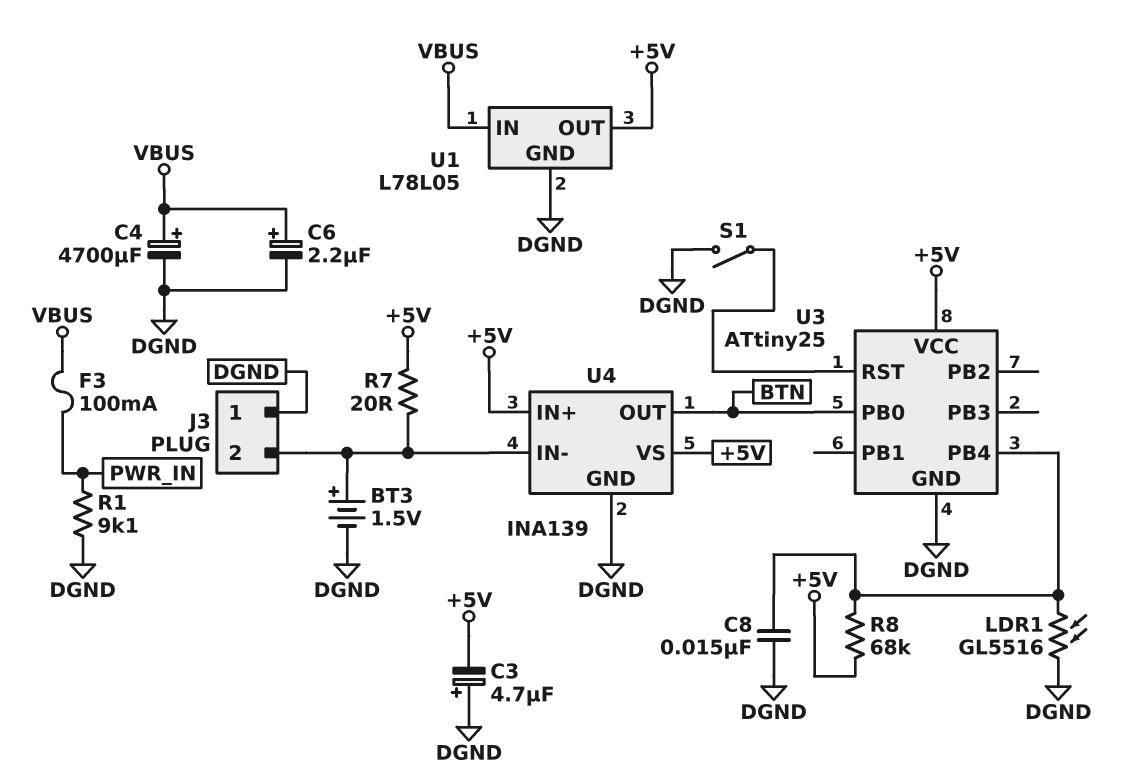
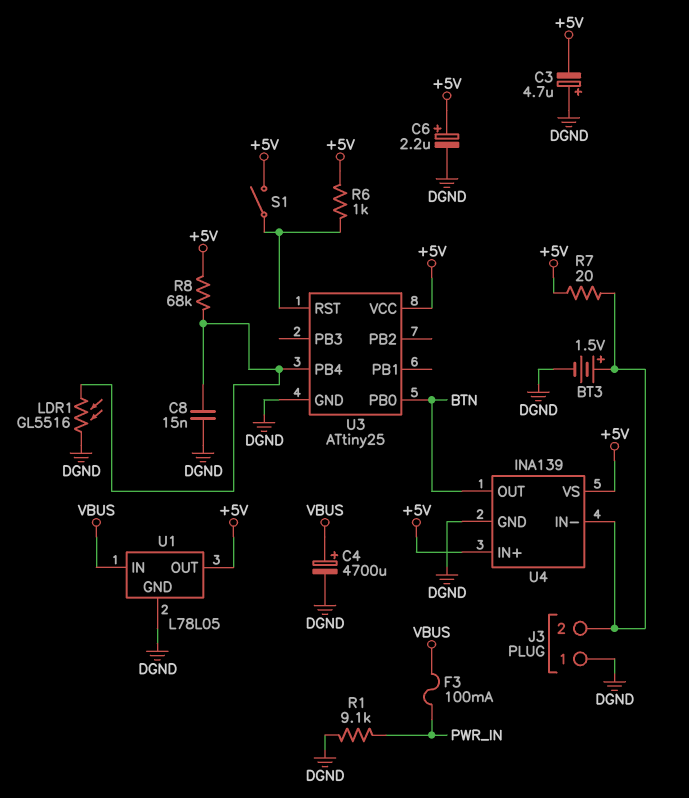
C6: 2.2uF (plus VBUS, minus DGND) -> 2.2uF (plus +5V, minus DGND)
R6: none -> 1k (+5V, U3/RST)
S1: switch (DGND, U3/RST) -> switch (+5V, U3/RST)

